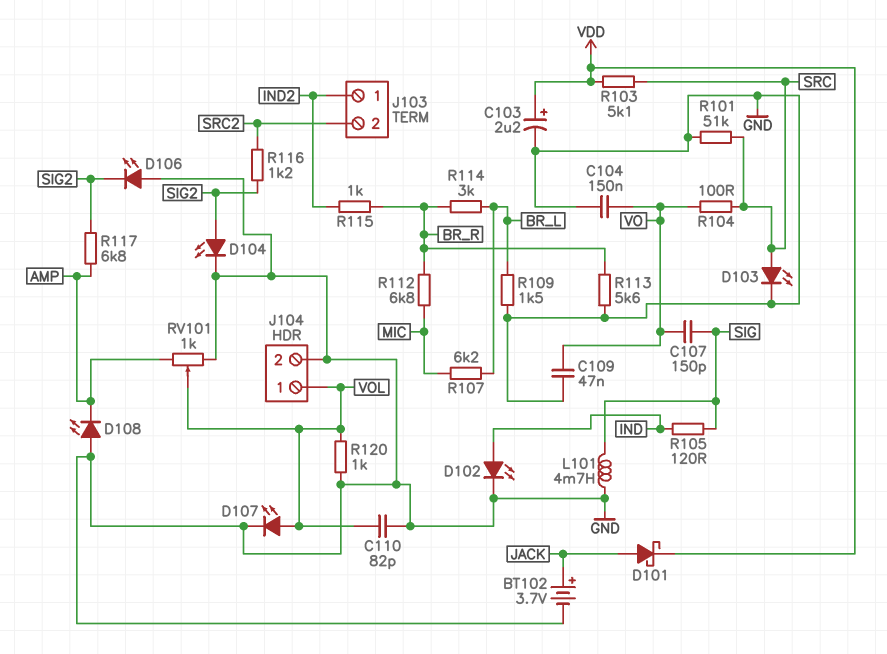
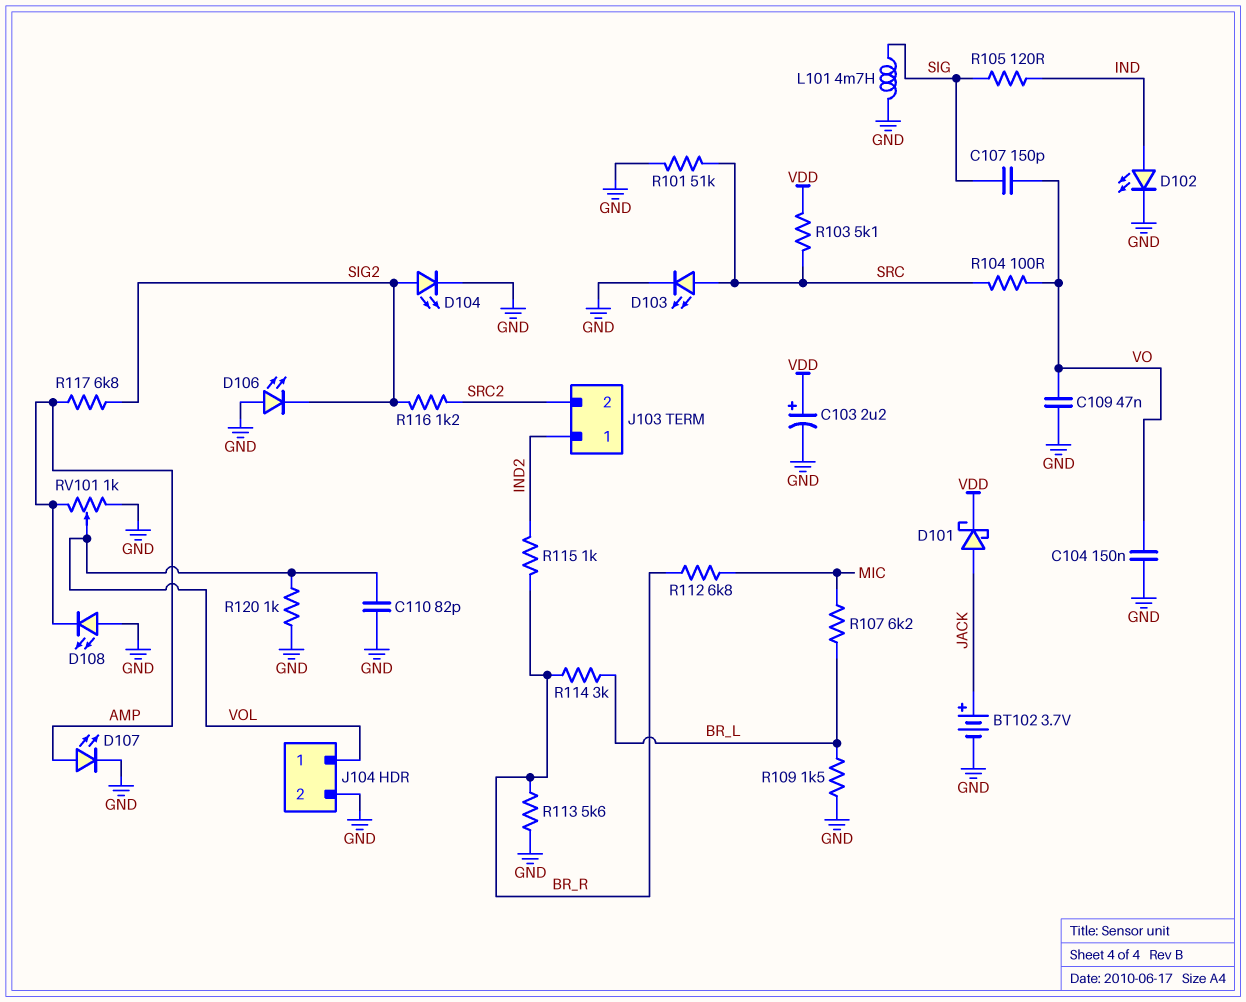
D107: LED (A VOL, K GND) -> LED (A AMP, K GND)

